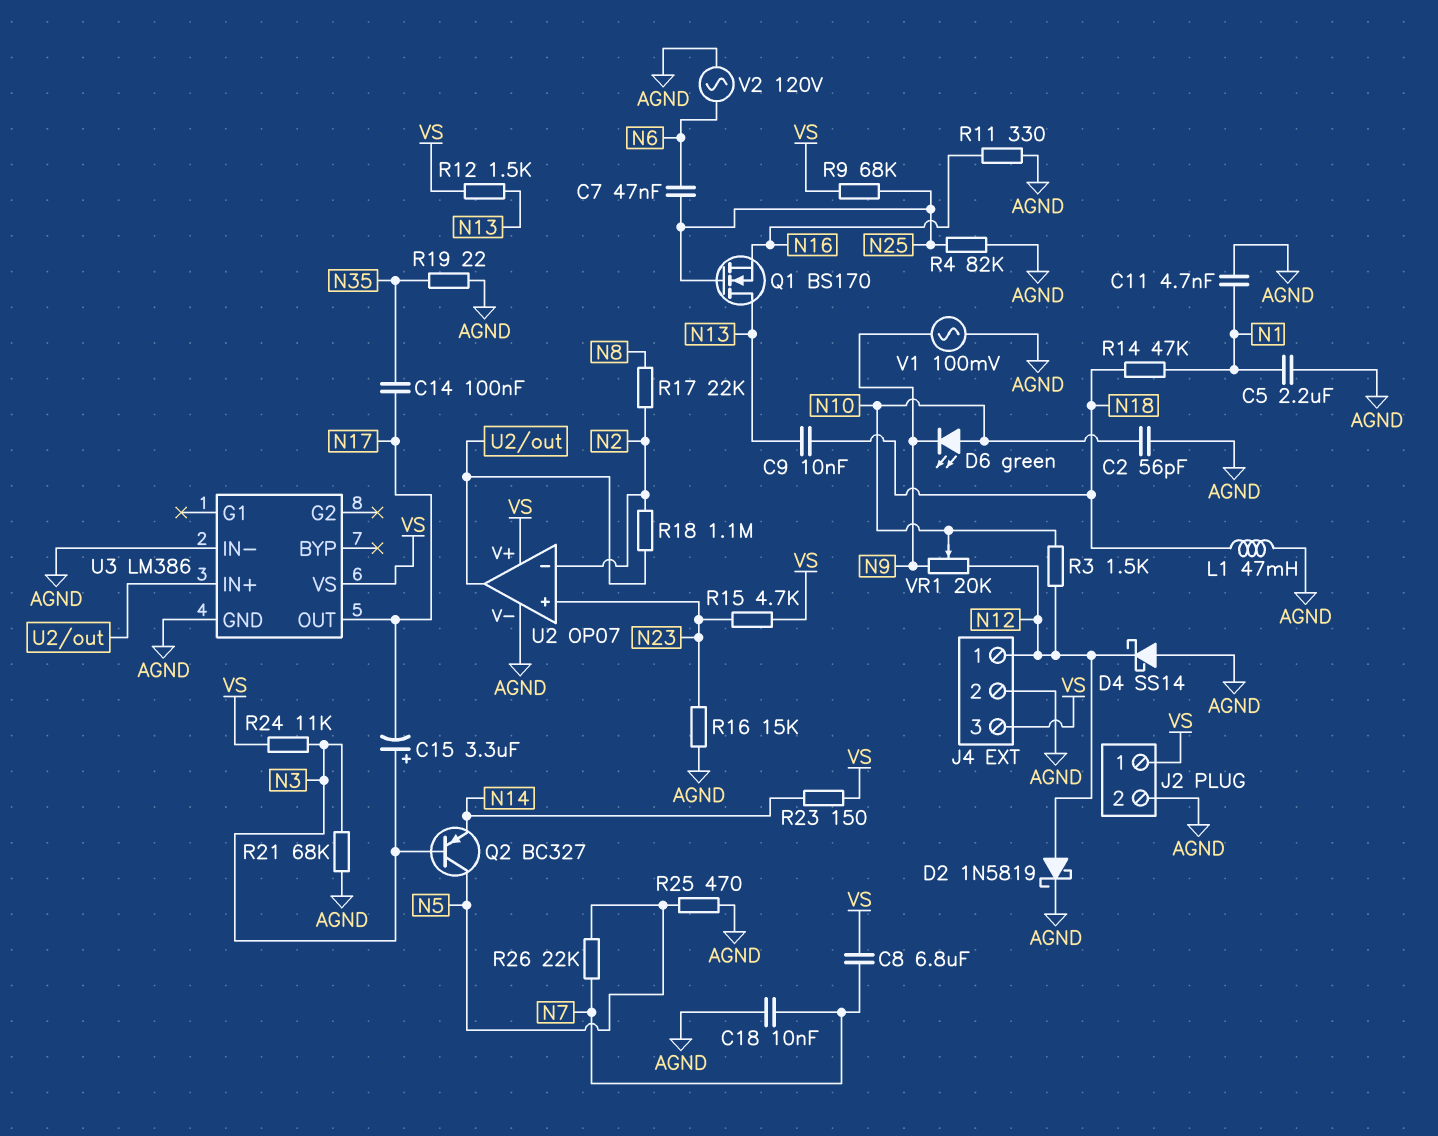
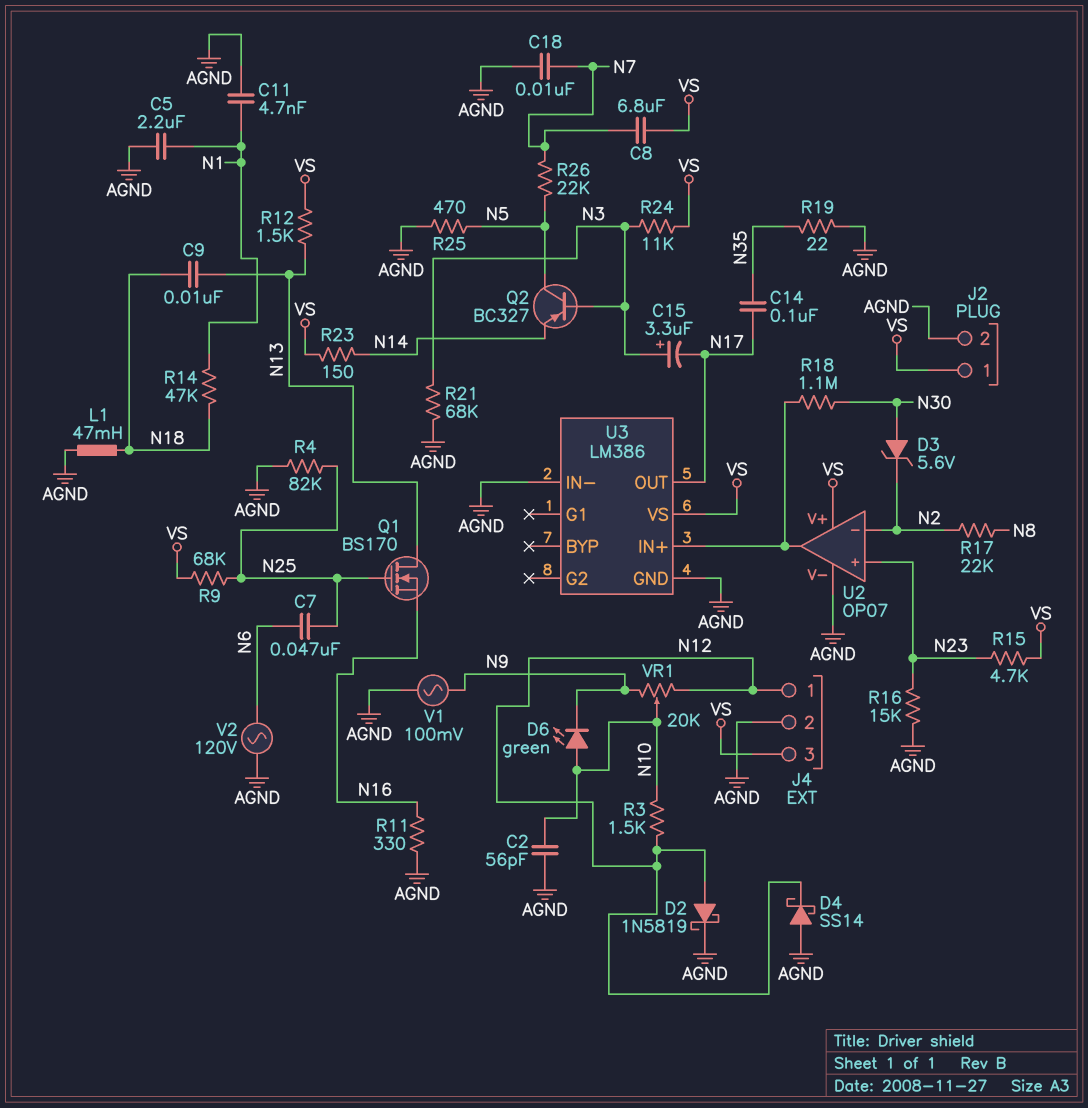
D3: none -> zener 5.6V (A N30, K N2)
R18: 1.1M (N2, U2/out) -> 1.1M (N30, U2/out)

